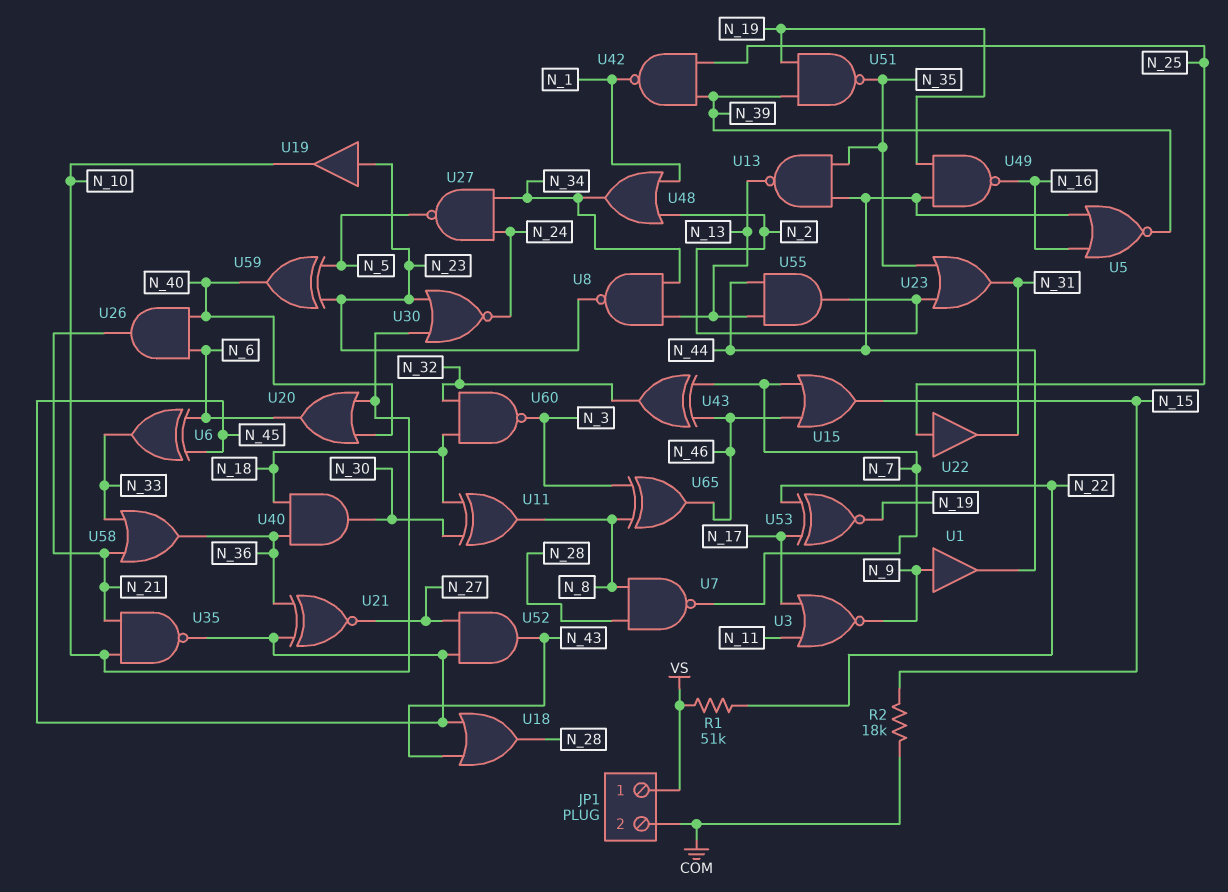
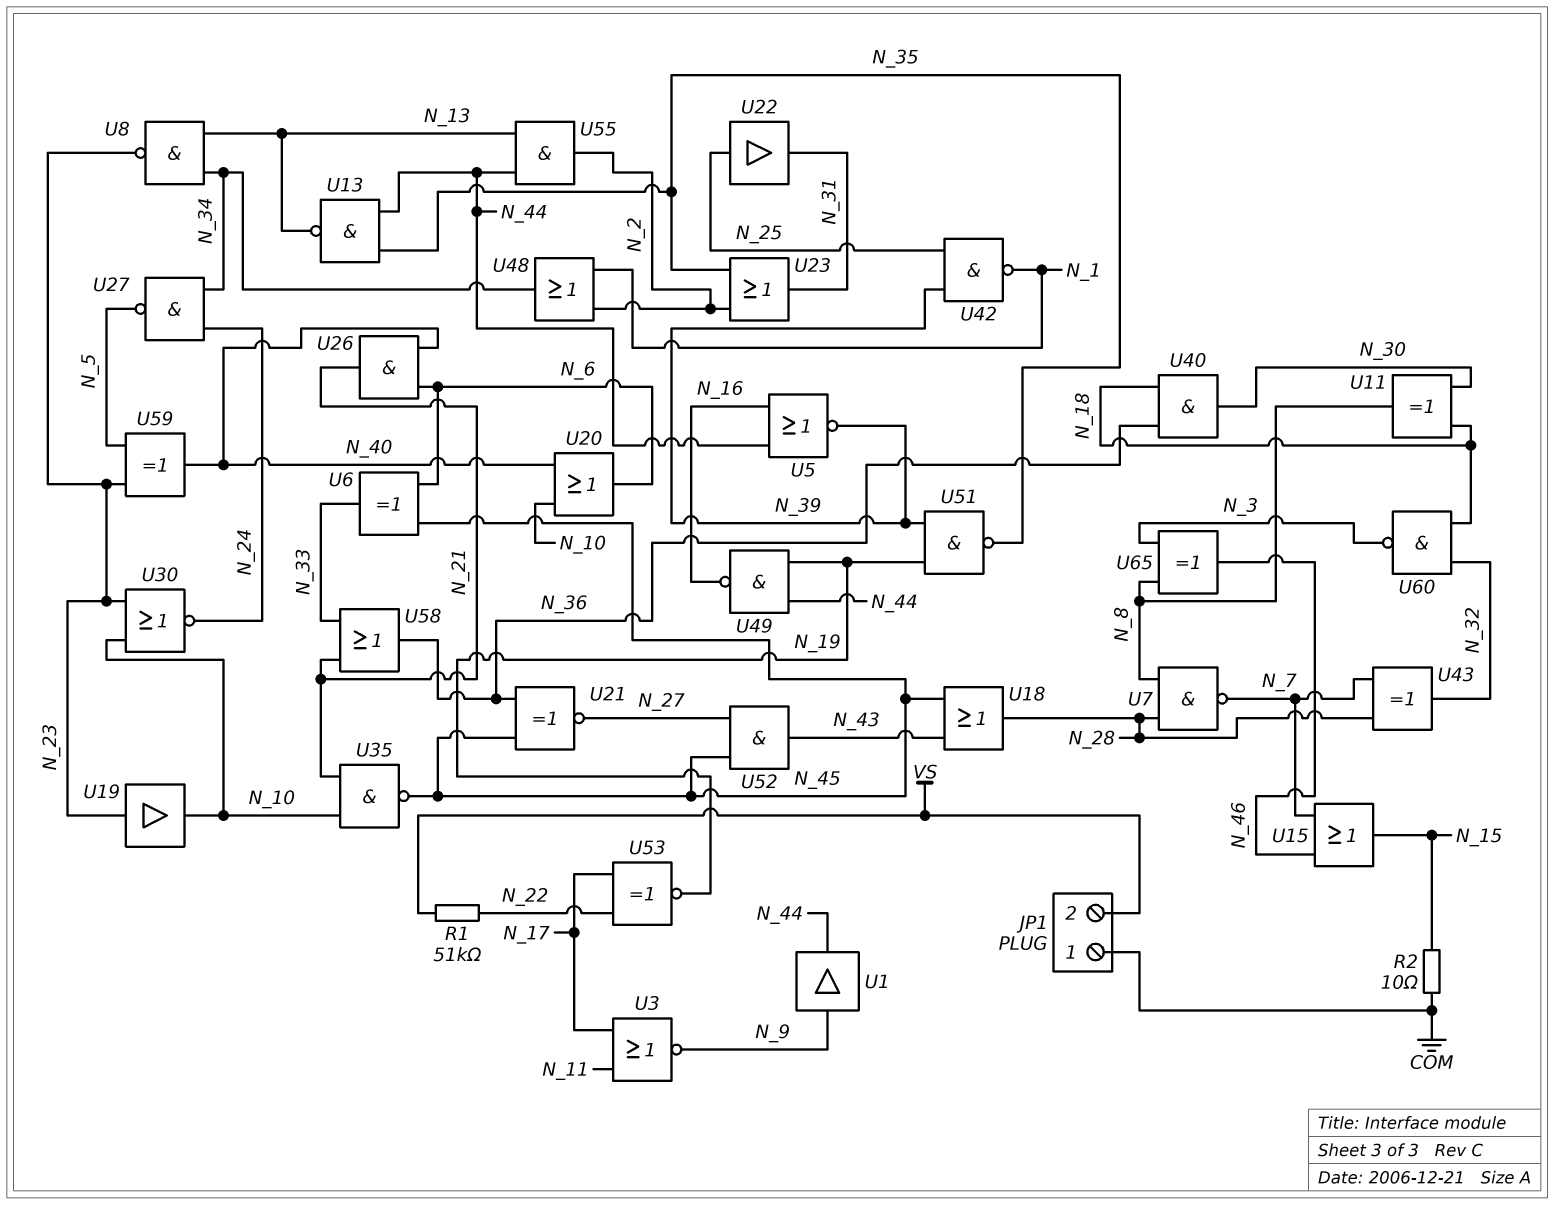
JP1 pin 1: VS -> COM
JP1 pin 2: COM -> VS
R2: 18k (COM, N_15) -> 10 (COM, N_15)
U43: XOR (in N_7, in N_46, out N_32) -> XOR (in N_7, in N_28, out N_32)

